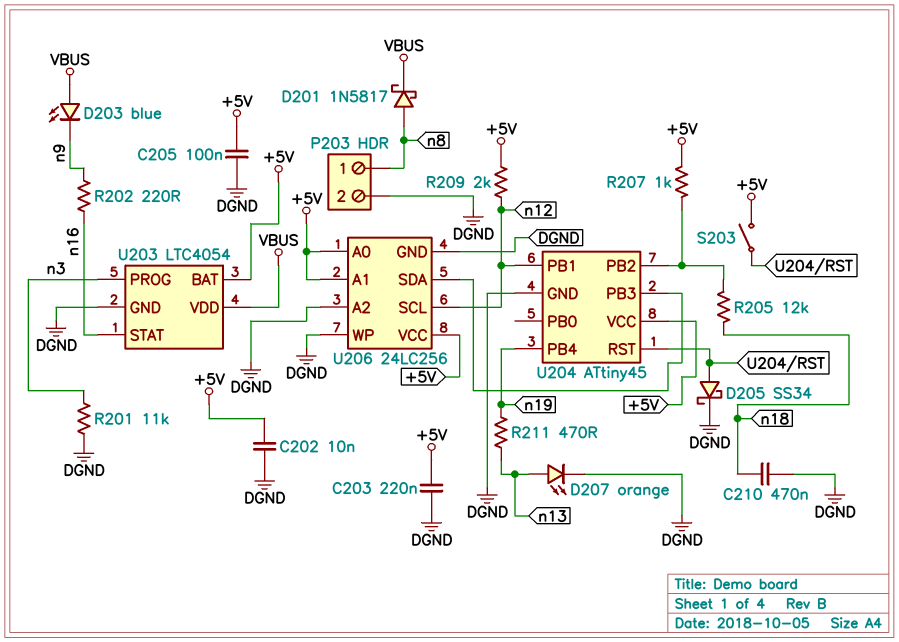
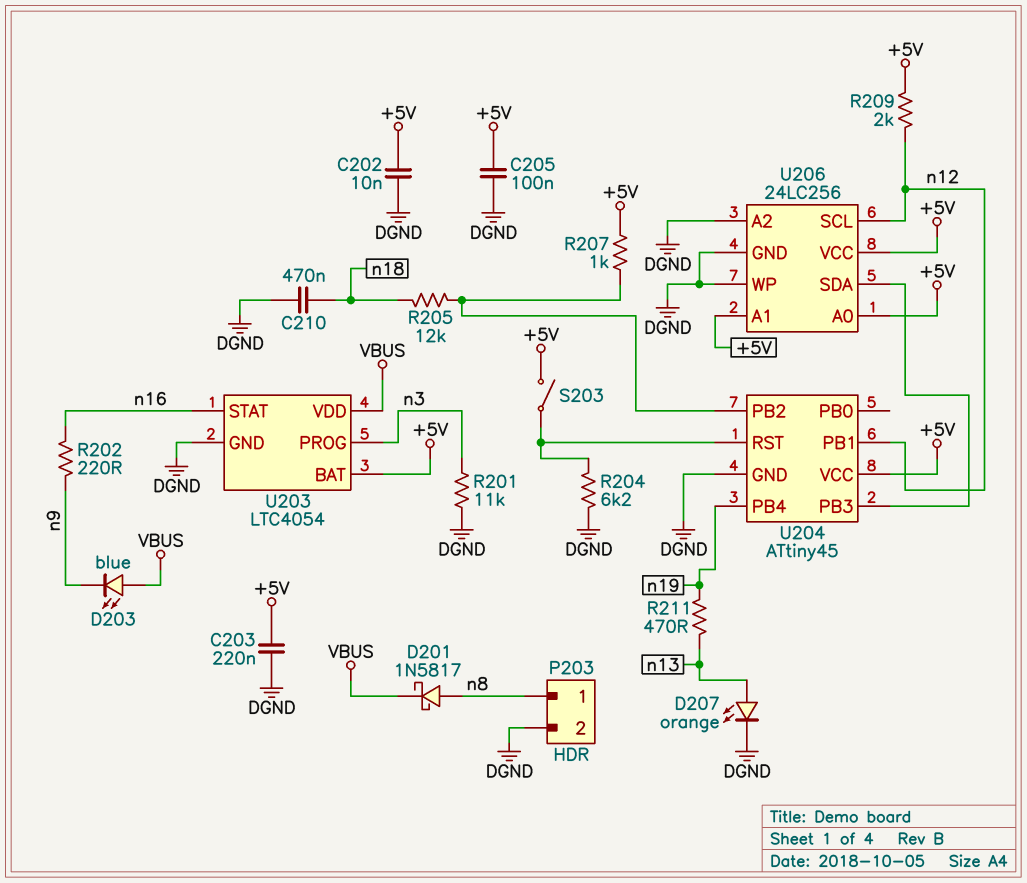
D205: schottky SS34 (A U204/RST, K DGND) -> none
R204: none -> 6.2k (DGND, U204/RST)

